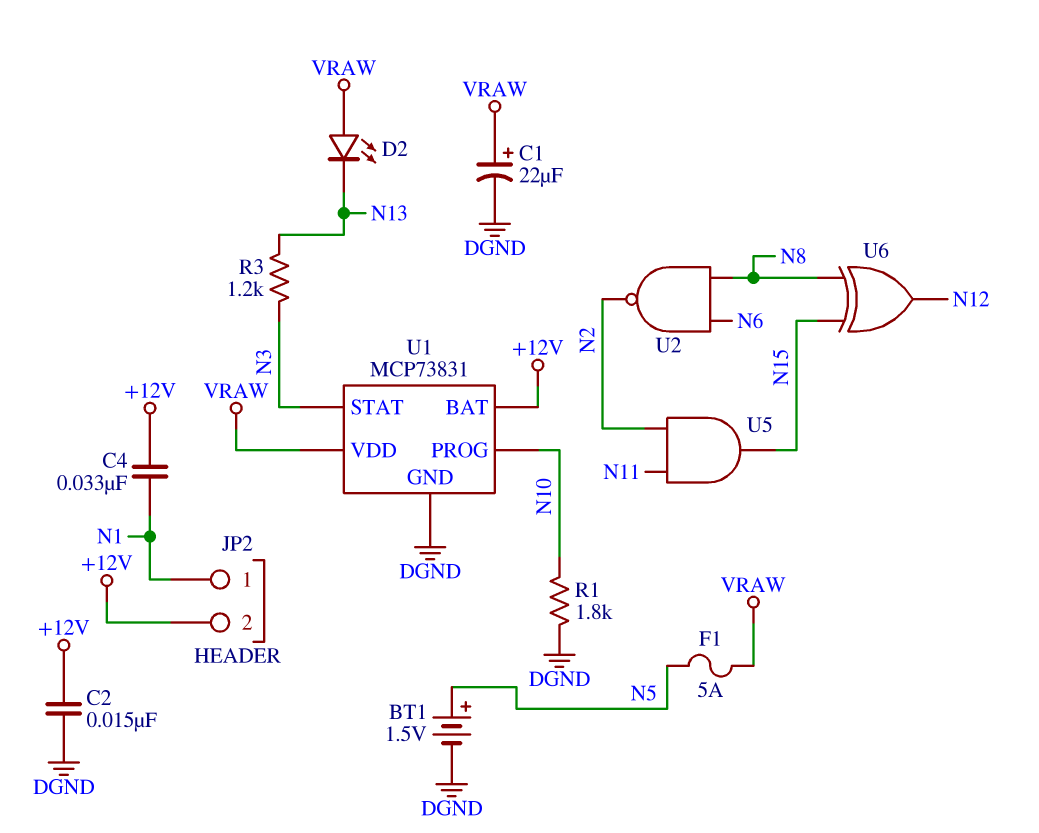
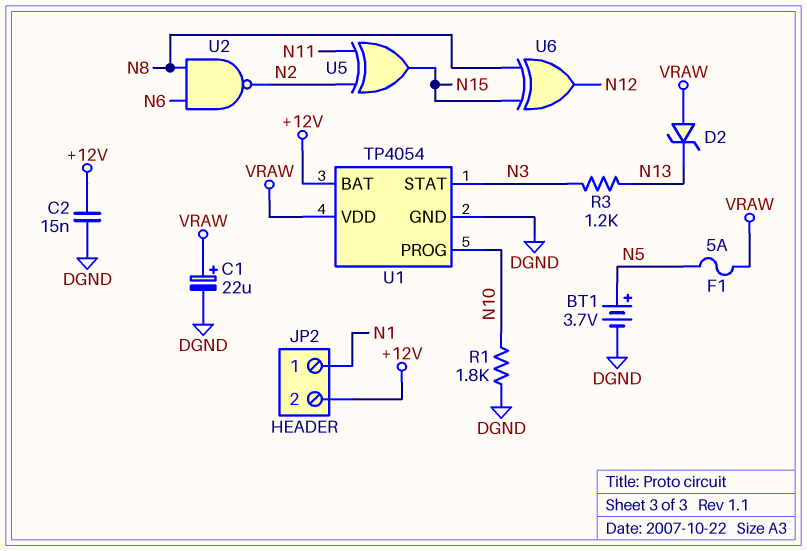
BT1: 1.5V (plus N5, minus DGND) -> 3.7V (plus N5, minus DGND)
C4: 33nF (+12V, N1) -> none
D2: LED (A VRAW, K N13) -> zener (A VRAW, K N13)
U1: MCP73831 -> TP4054
U5: AND (in N2, in N11, out N15) -> XOR (in N2, in N11, out N15)

